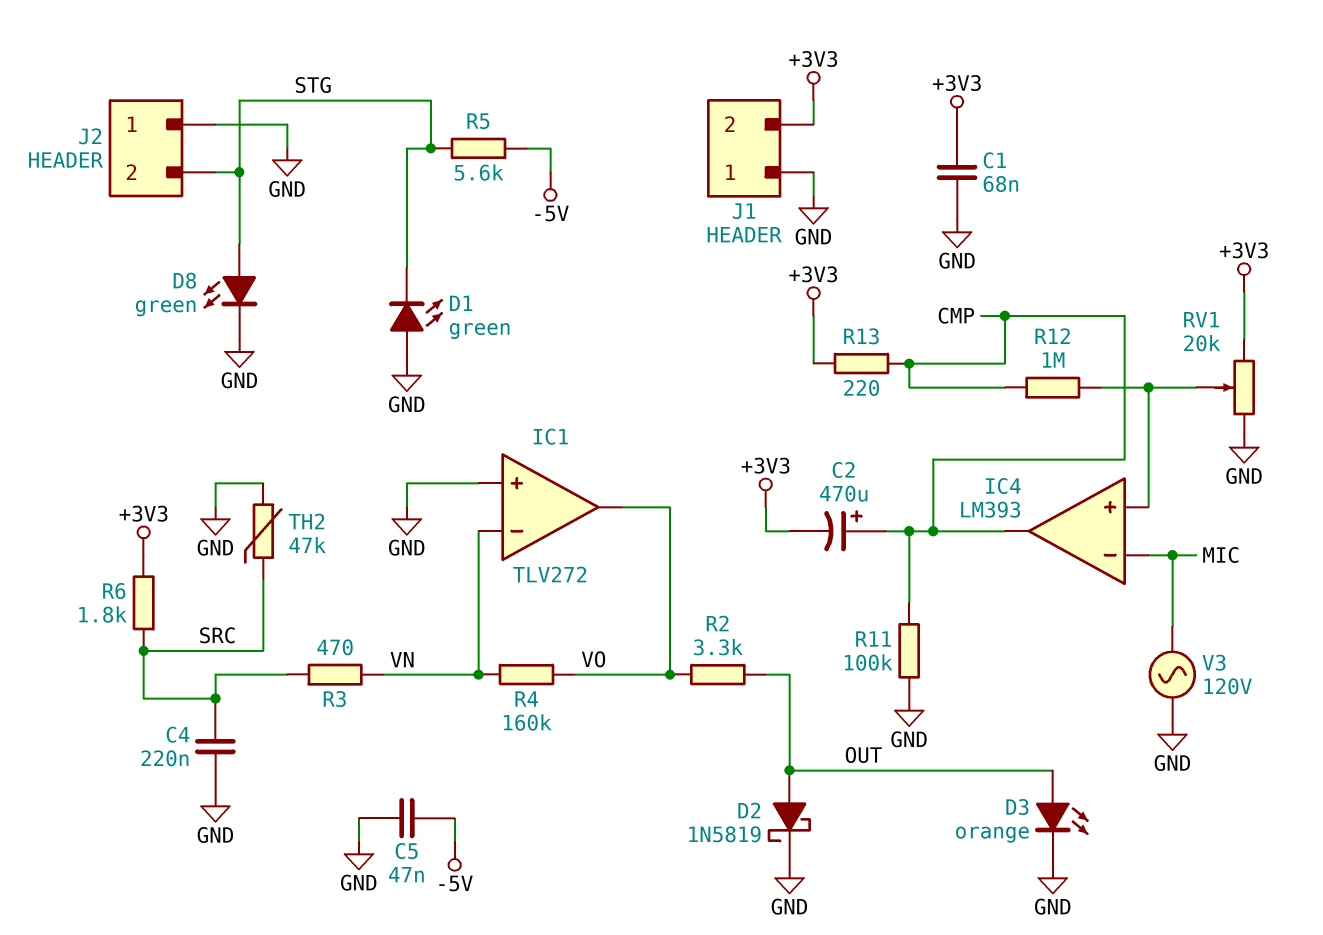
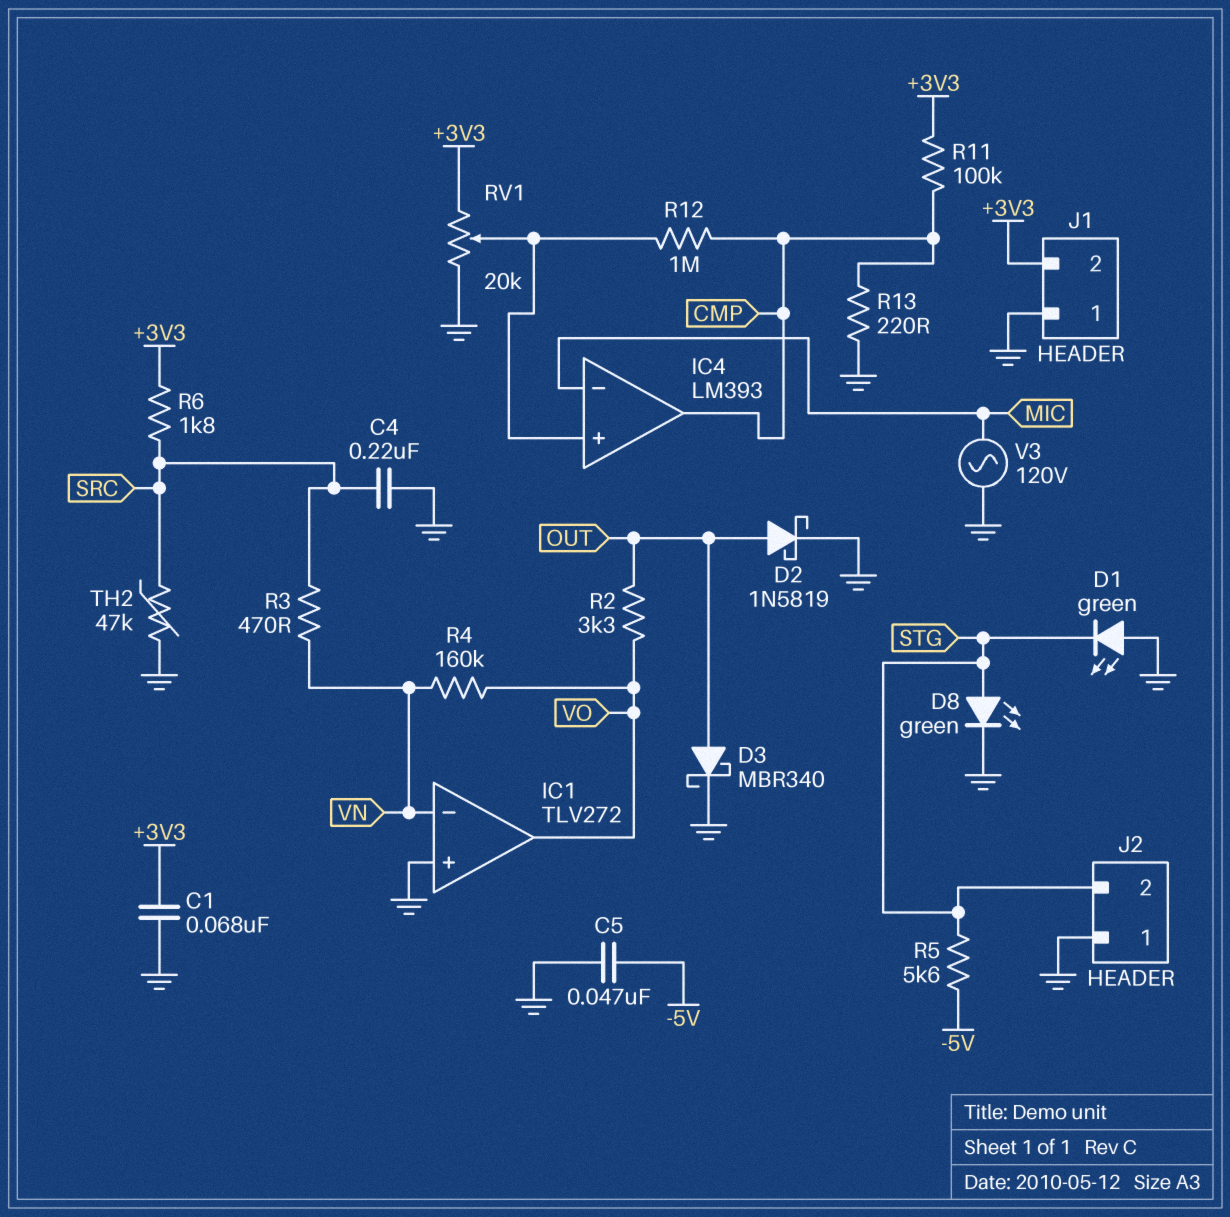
C2: 470uF (plus CMP, minus +3V3) -> none
D3: LED orange (A OUT, K GND) -> schottky MBR340 (A OUT, K GND)
R11: 100k (CMP, GND) -> 100k (+3V3, CMP)
R13: 220 (+3V3, CMP) -> 220 (CMP, GND)

